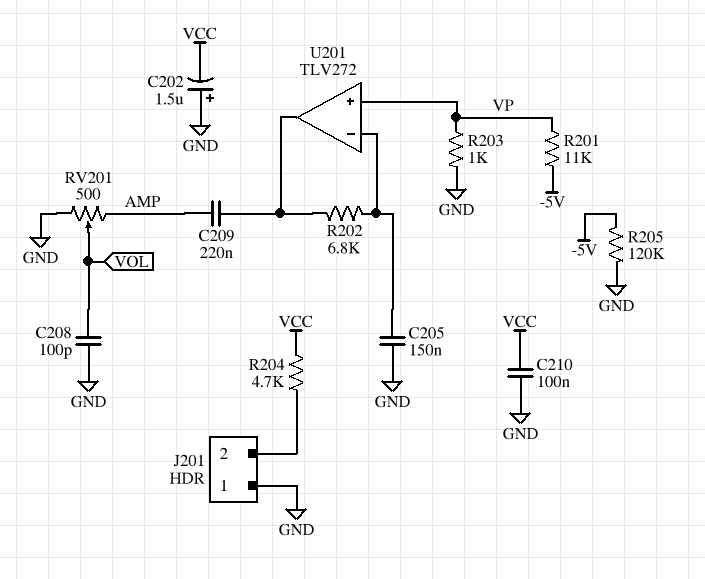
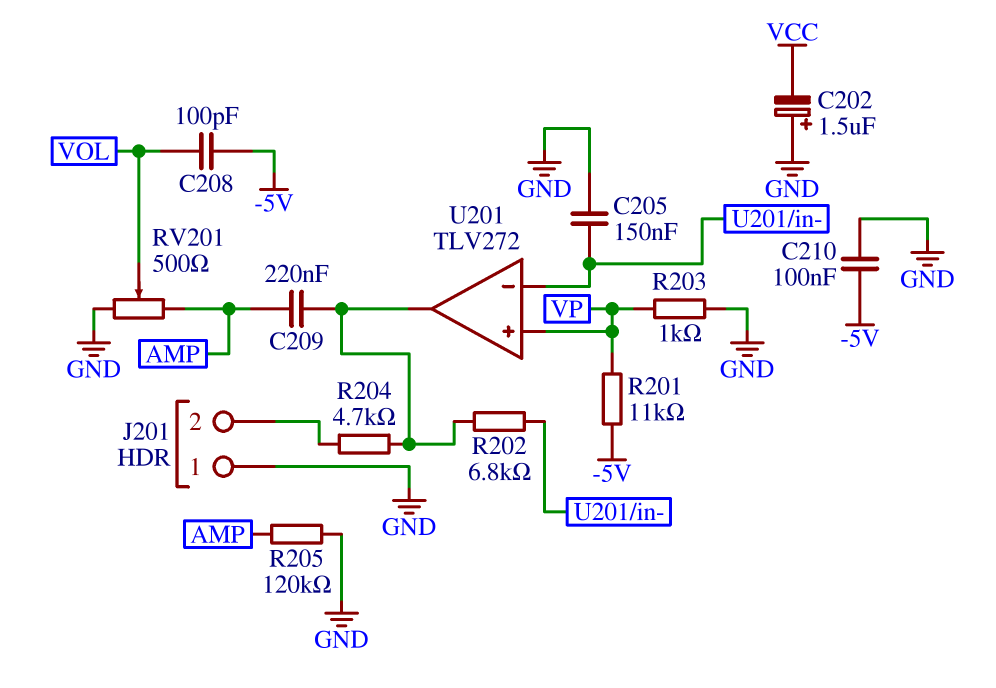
C208: 100pF (GND, VOL) -> 100pF (-5V, VOL)
C210: 100nF (GND, VCC) -> 100nF (-5V, GND)
R204: 4.7k (J201/2, VCC) -> 4.7k (J201/2, U201/out)
R205: 120k (-5V, GND) -> 120k (AMP, GND)

